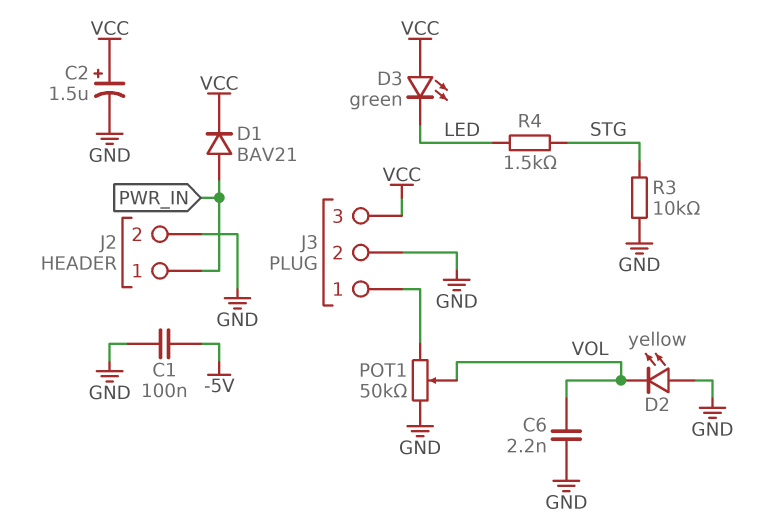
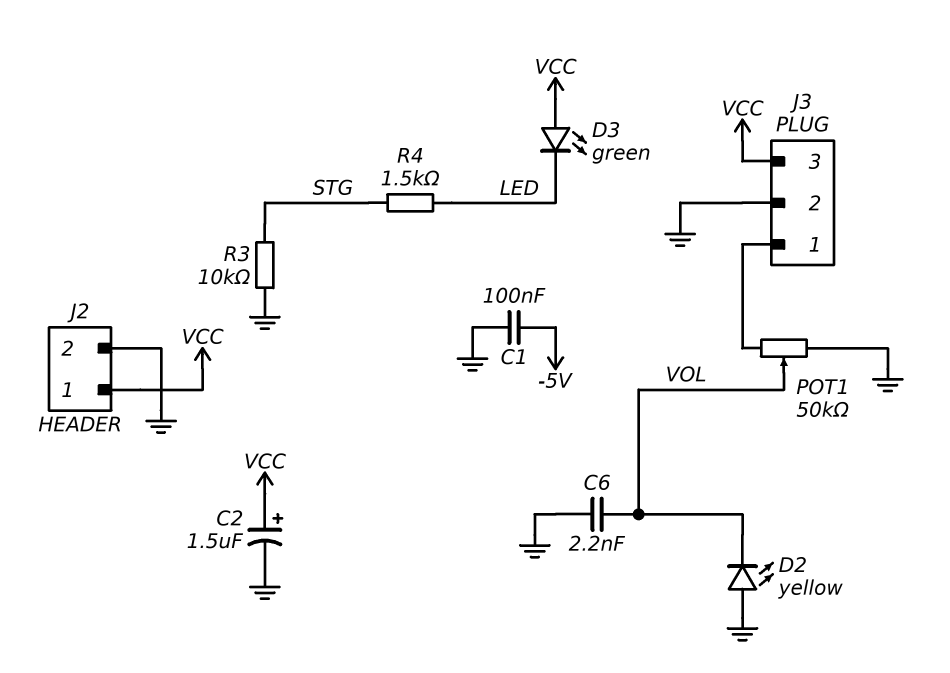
D1: diode BAV21 (A PWR_IN, K VCC) -> none
J2 pin 1: PWR_IN -> VCC

